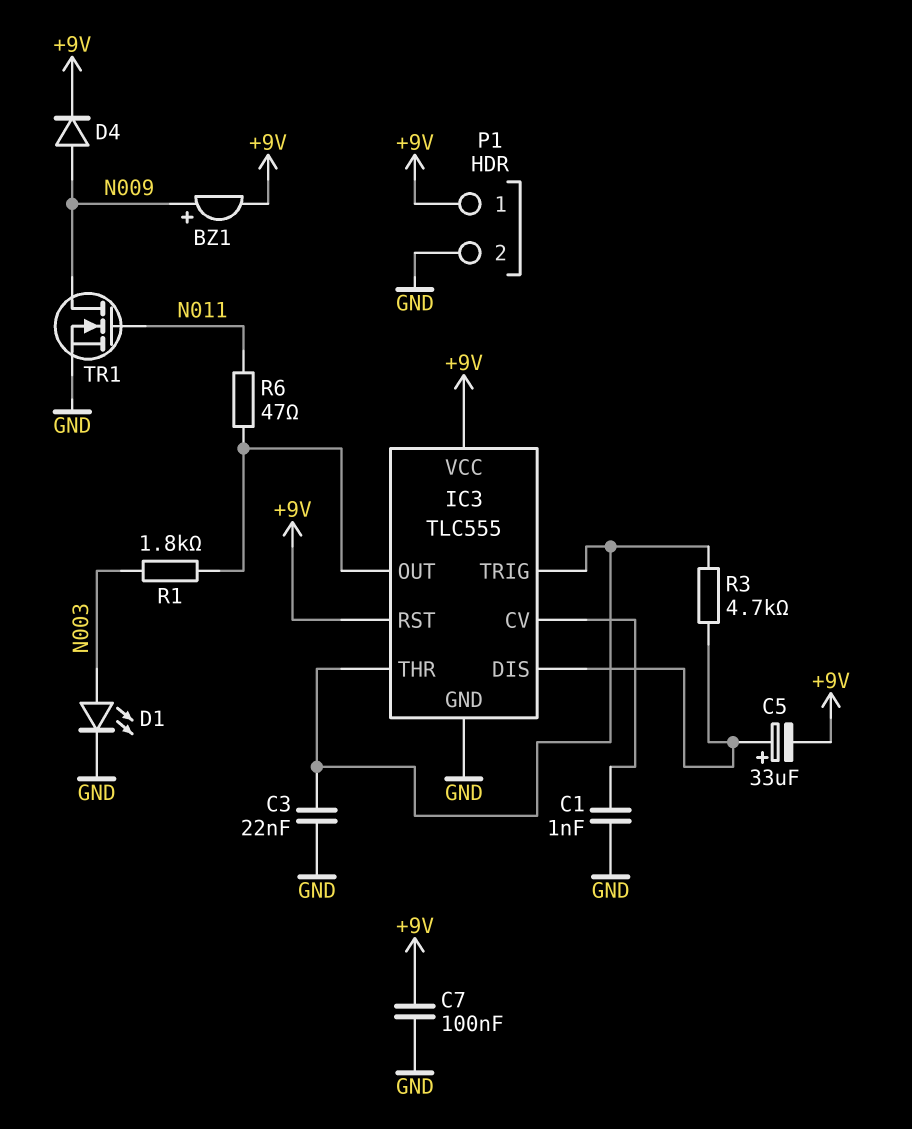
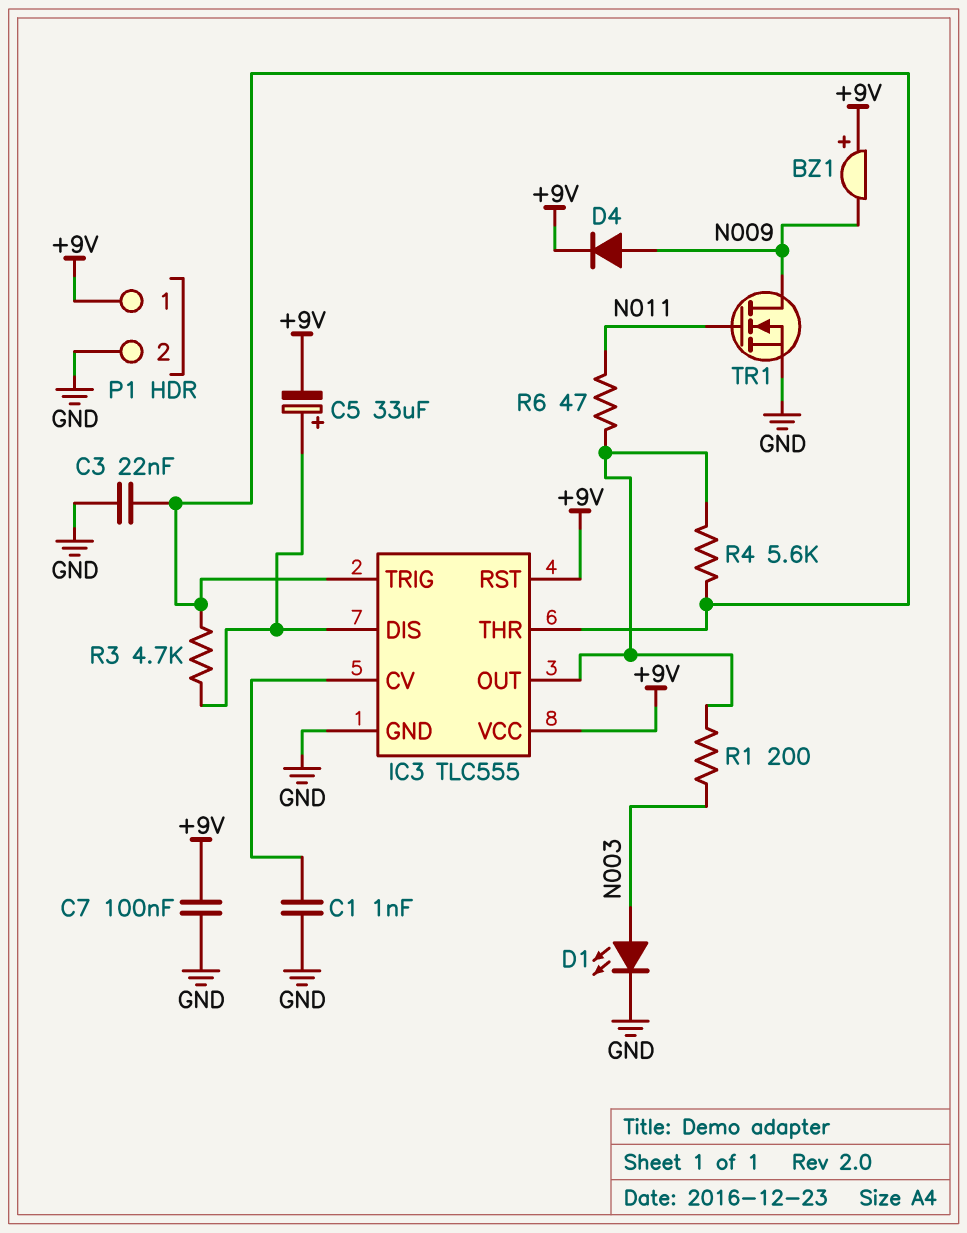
BZ1: buzzer (plus N009, minus +9V) -> buzzer (plus +9V, minus N009)
R1: 1.8k (IC3/OUT, N003) -> 200 (IC3/OUT, N003)
R4: none -> 5.6k (IC3/OUT, IC3/THR)

